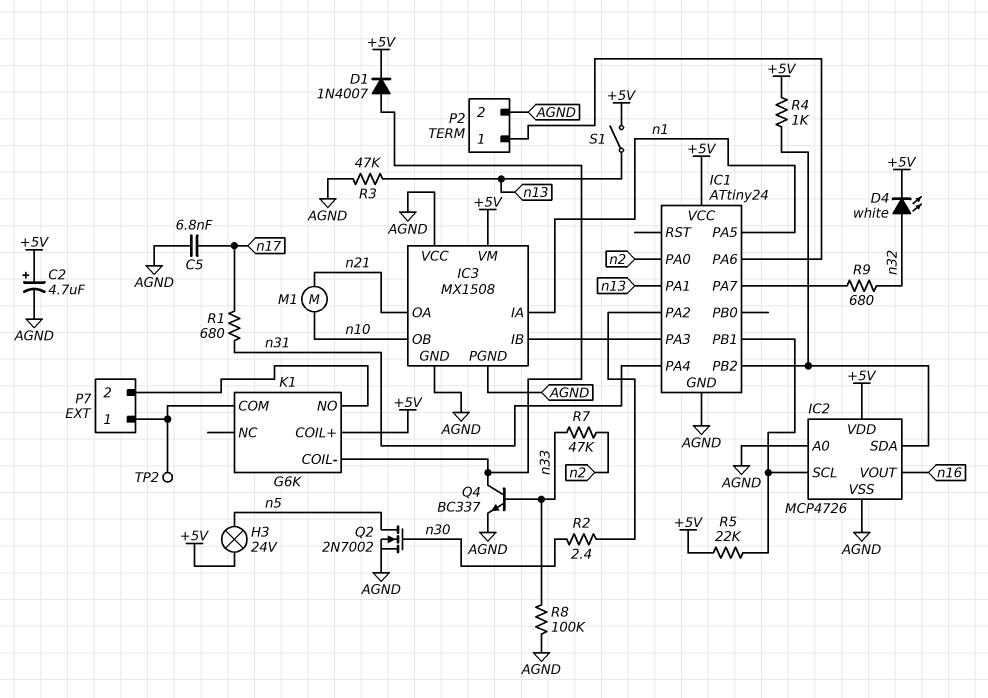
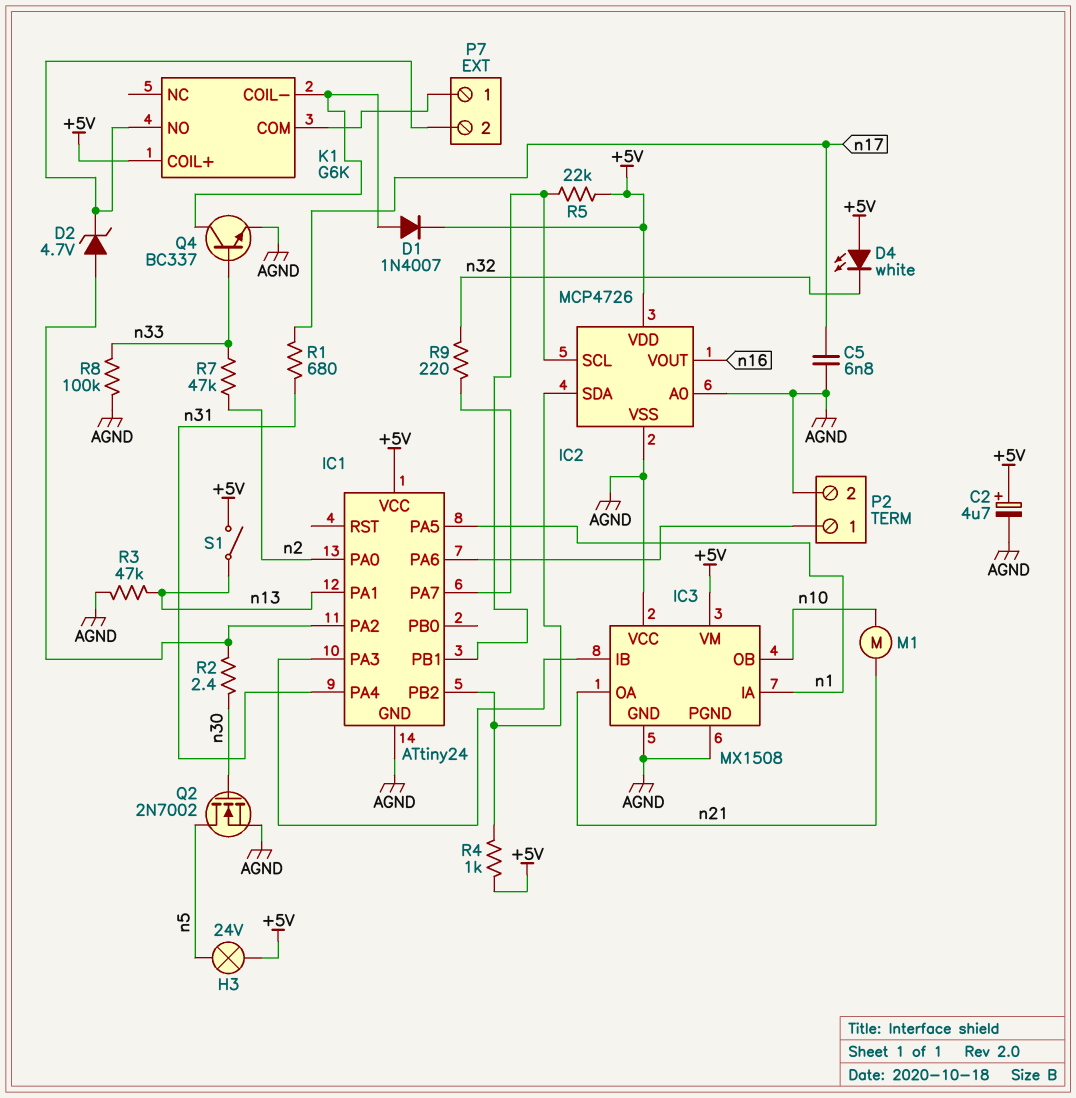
D2: none -> zener 4.7V (A IC1/PA2, K K1/NO)
D4: LED white (A n32, K +5V) -> LED white (A +5V, K n32)
R9: 680 (IC1/PA7, n32) -> 220 (IC1/PA7, n32)
TP2: test point (K1/COM) -> none

